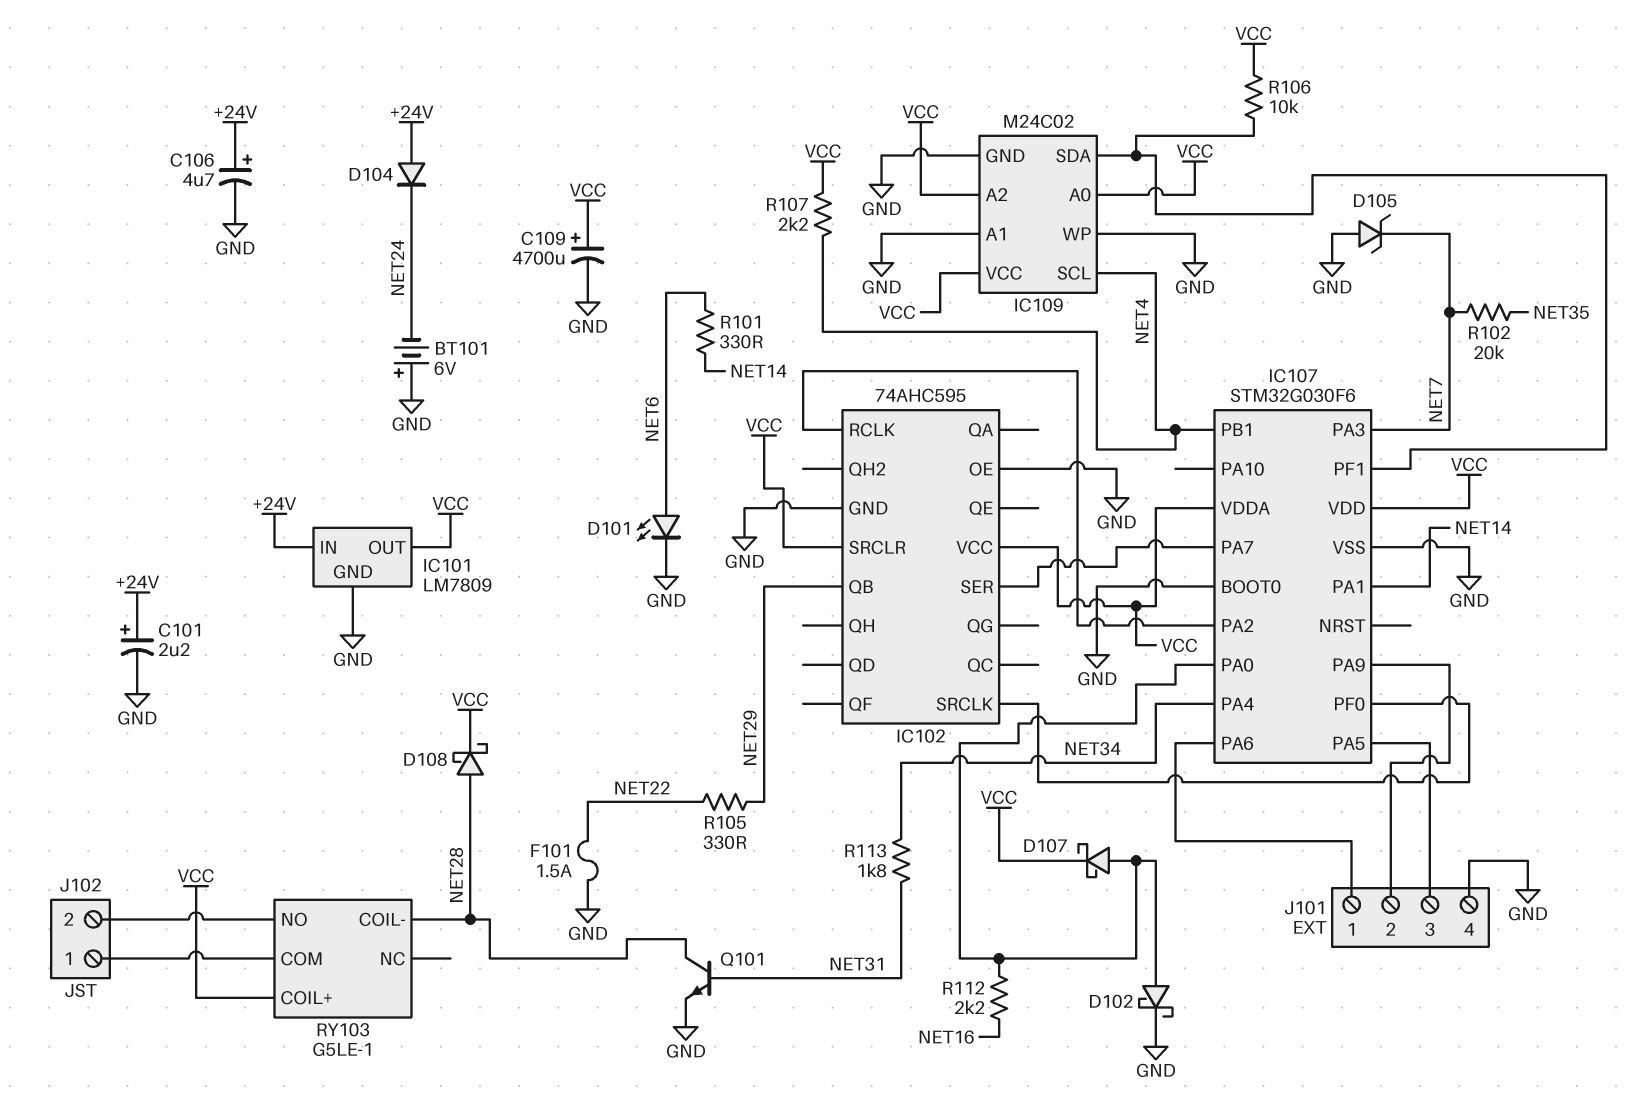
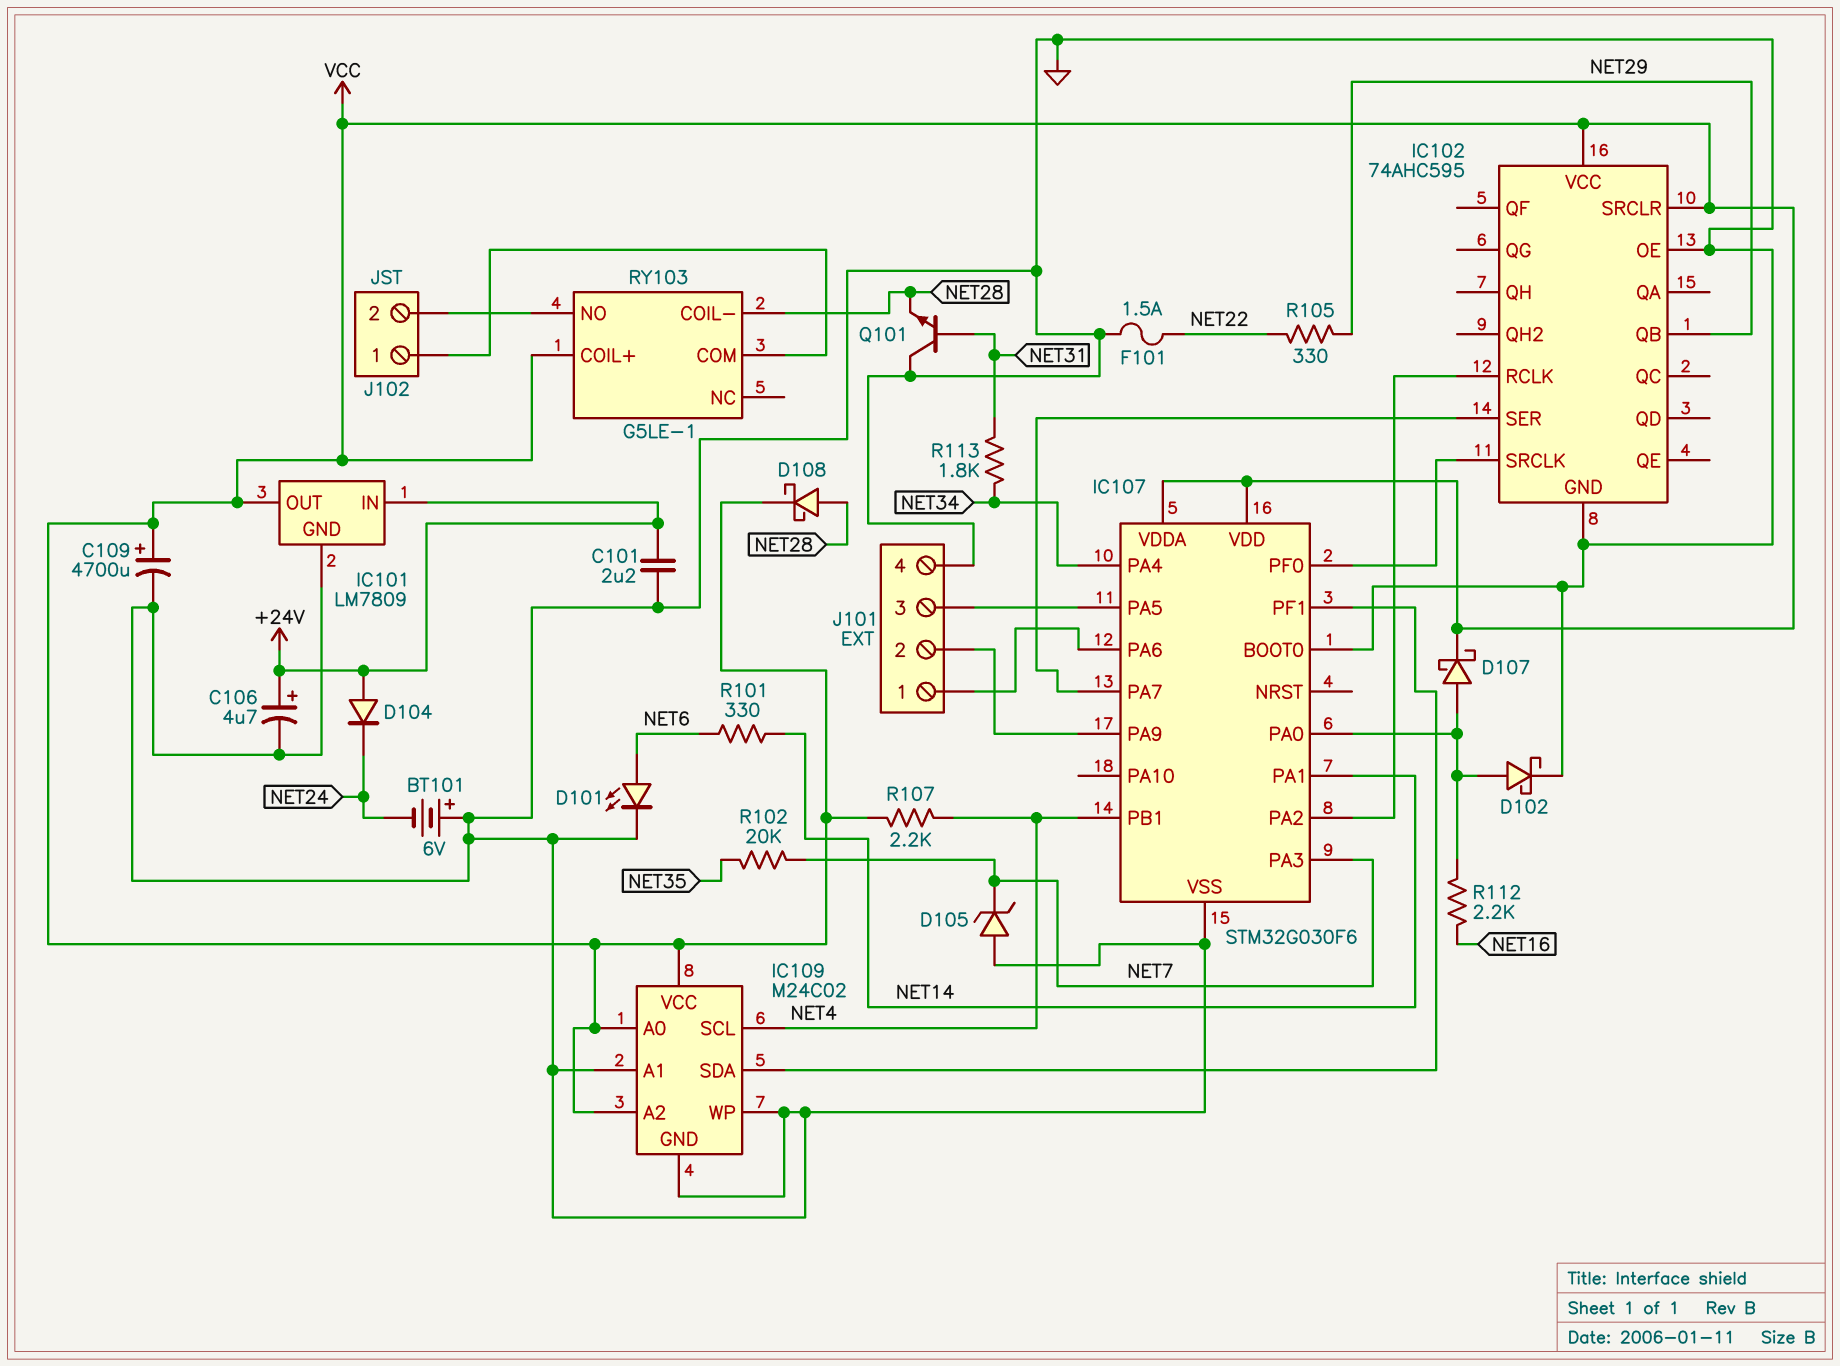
C101: 2.2uF (plus +24V, minus GND) -> 2.2uF (+24V, GND)
Q101: NPN (B NET31, C NET28, E GND) -> NPN (B NET31, C GND, E NET28)
R106: 10k (IC107/PF1, VCC) -> none

